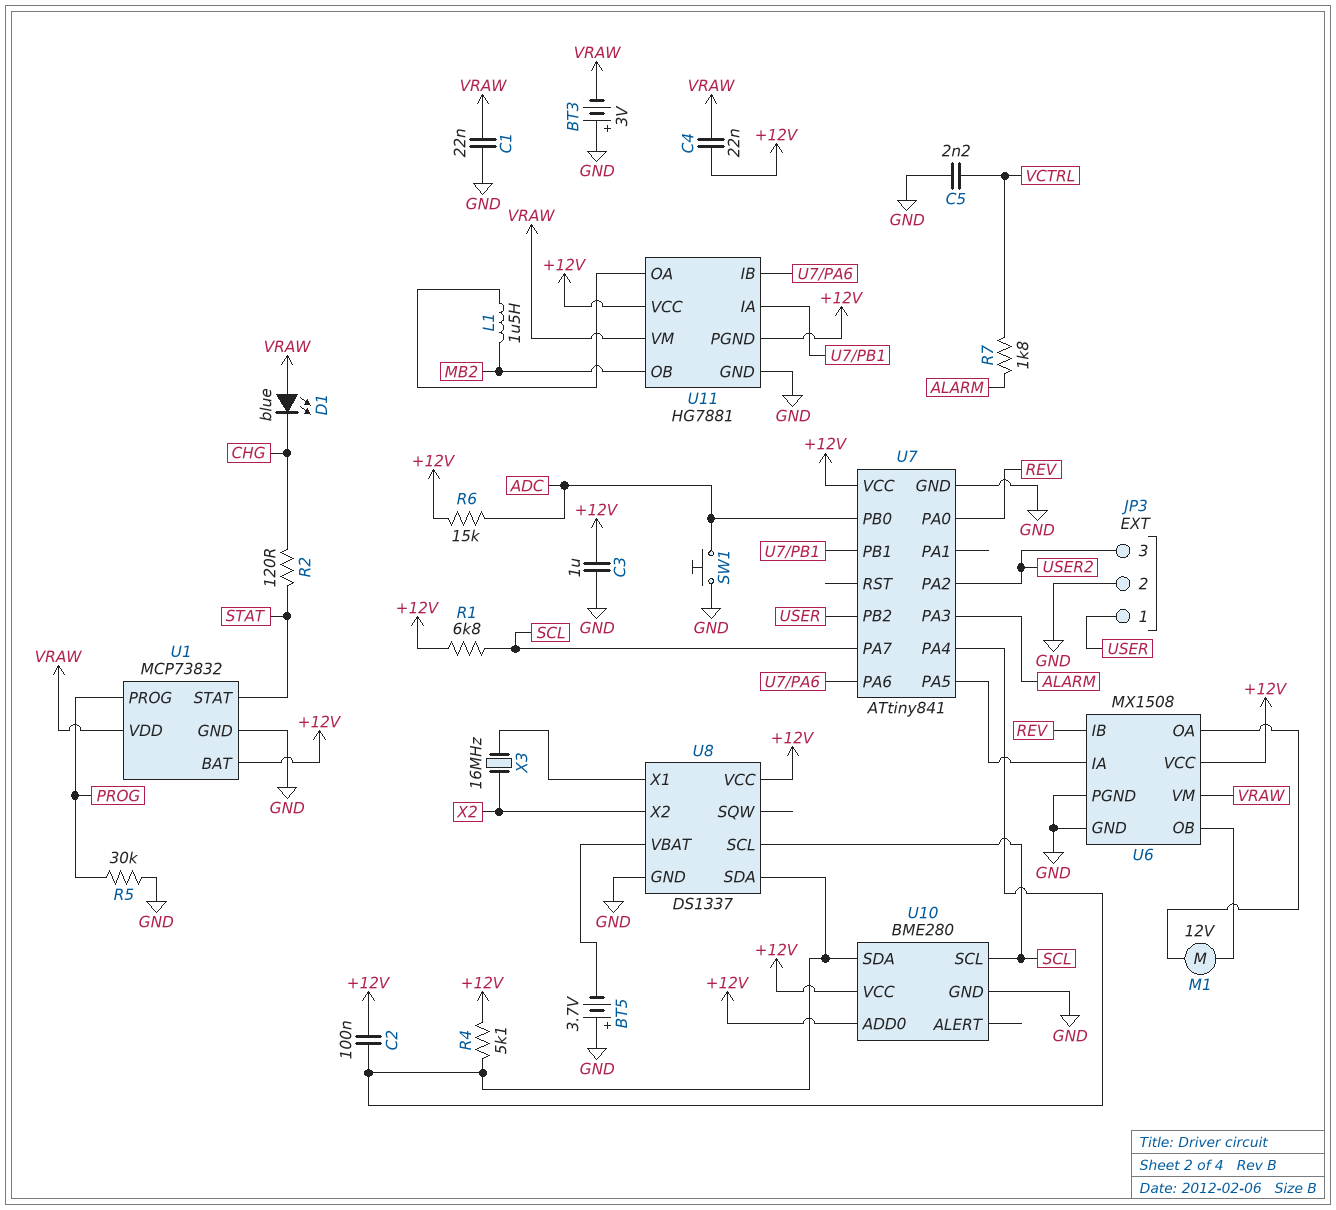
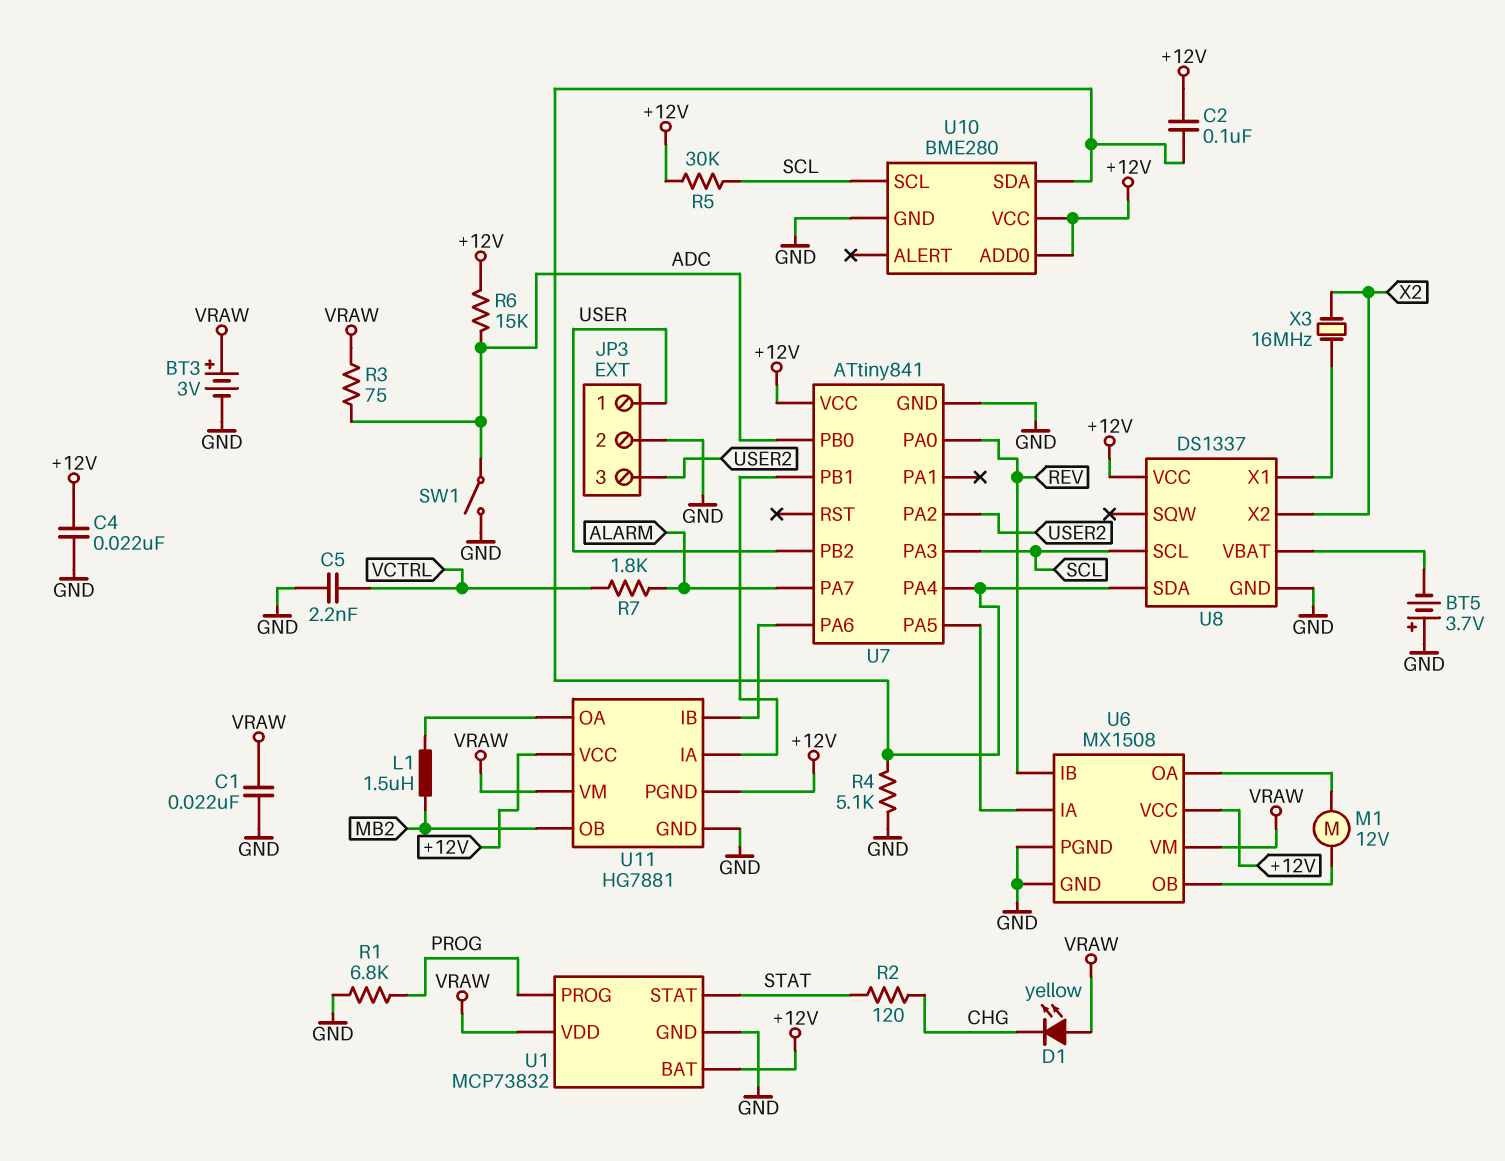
BT3: 3V (plus GND, minus VRAW) -> 3V (plus VRAW, minus GND)
C3: 1uF (+12V, GND) -> none
C4: 22nF (+12V, VRAW) -> 22nF (+12V, GND)
D1: LED blue (A VRAW, K CHG) -> LED yellow (A VRAW, K CHG)
R1: 6.8k (+12V, SCL) -> 6.8k (GND, PROG)
R3: none -> 75 (ADC, VRAW)
R4: 5.1k (+12V, U7/PA4) -> 5.1k (GND, U7/PA4)
R5: 30k (GND, PROG) -> 30k (+12V, SCL)
SW1: button (ADC, GND) -> switch (ADC, GND)
U7 pin PA3: ALARM -> SCL
U7 pin PA7: SCL -> ALARM

